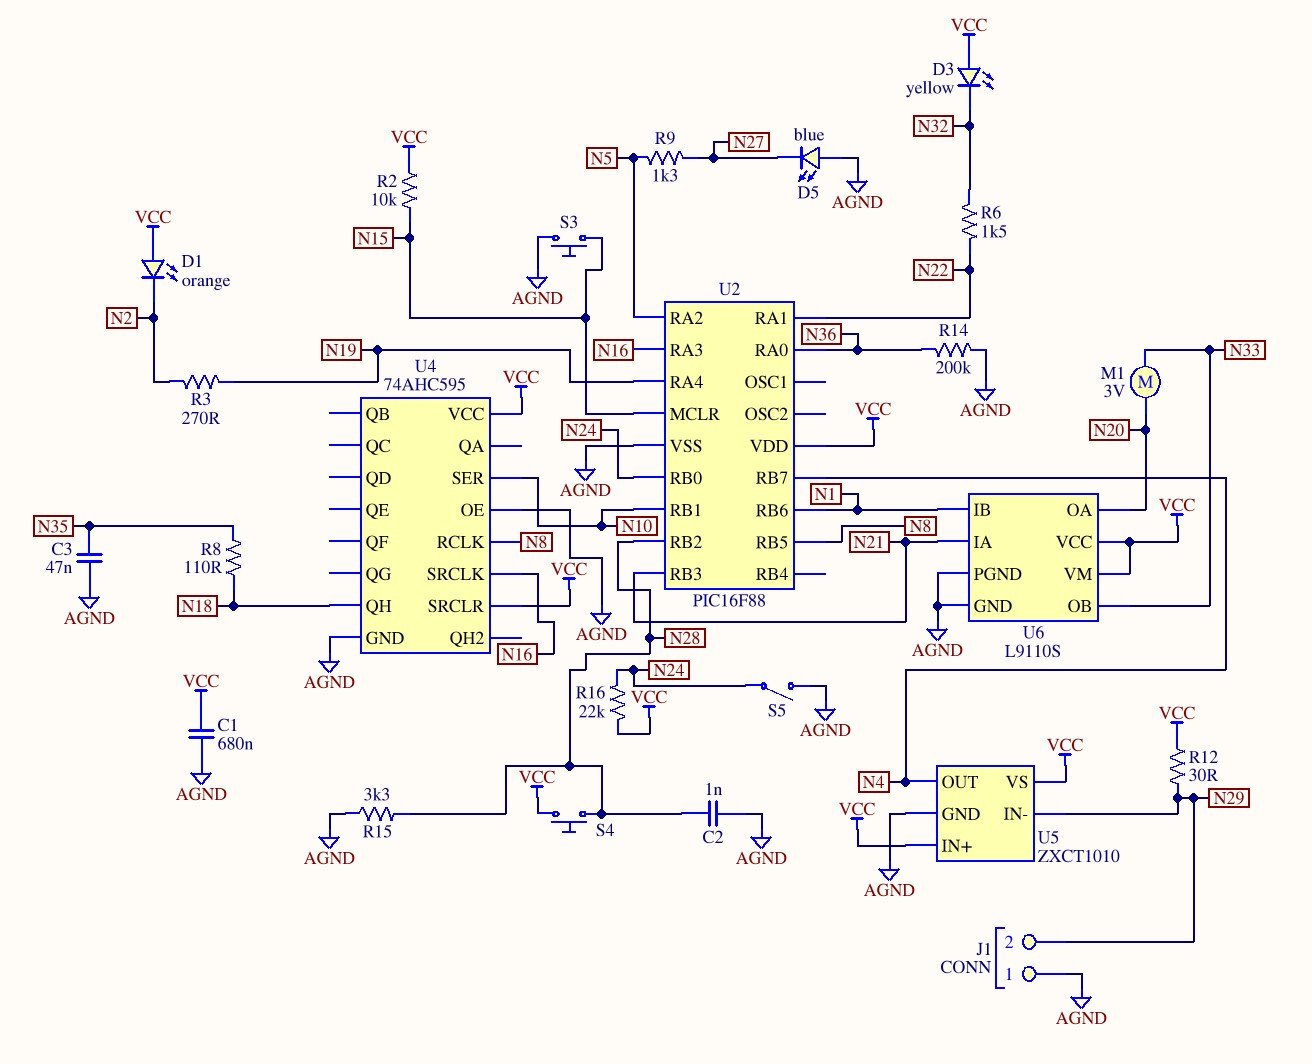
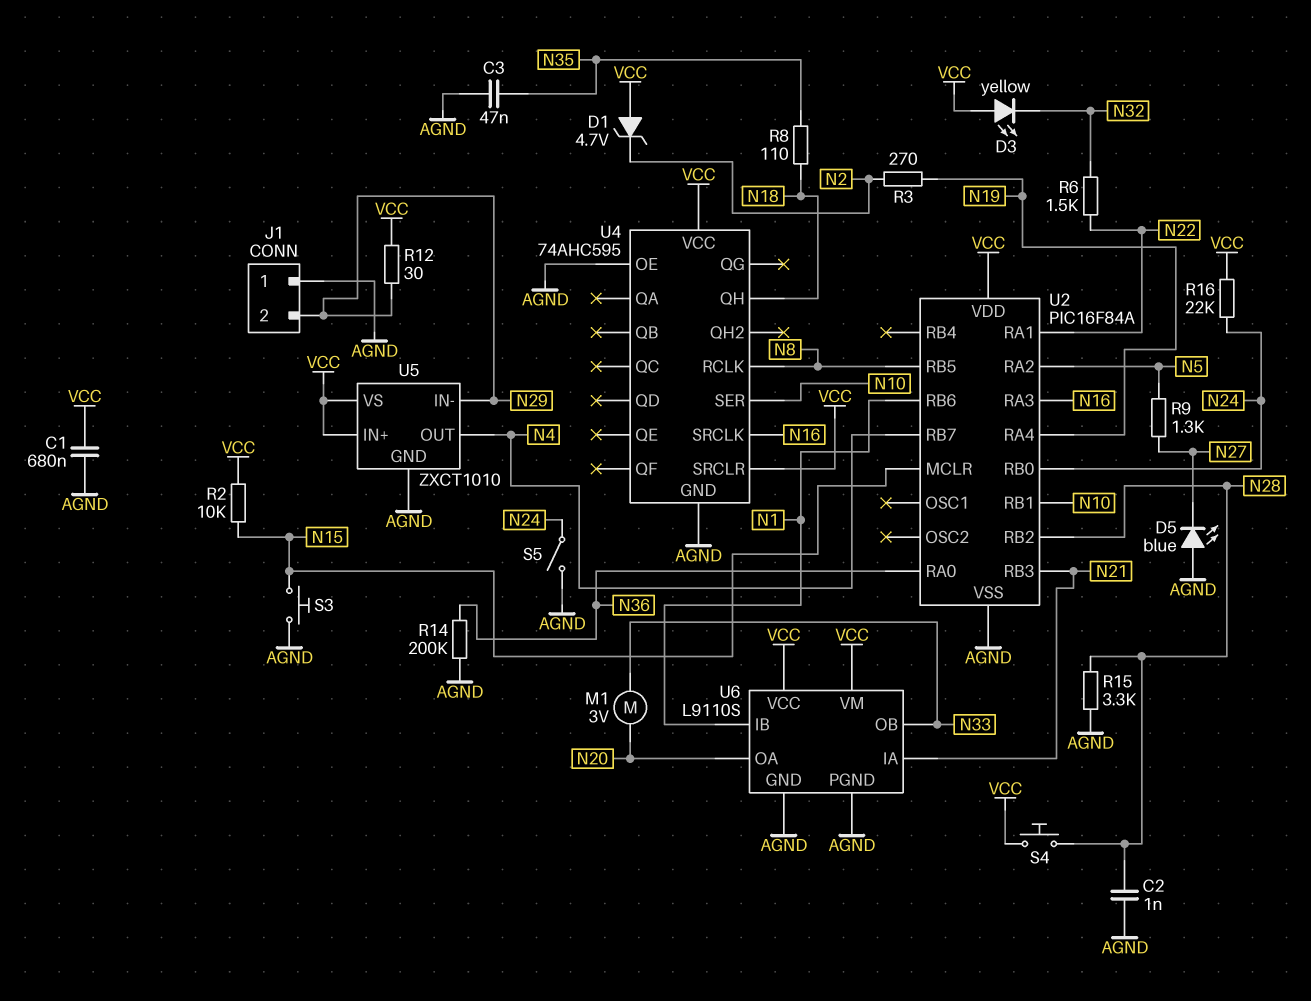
D1: LED orange (A VCC, K N2) -> zener 4.7V (A VCC, K N2)
U2: PIC16F88 -> PIC16F84A

